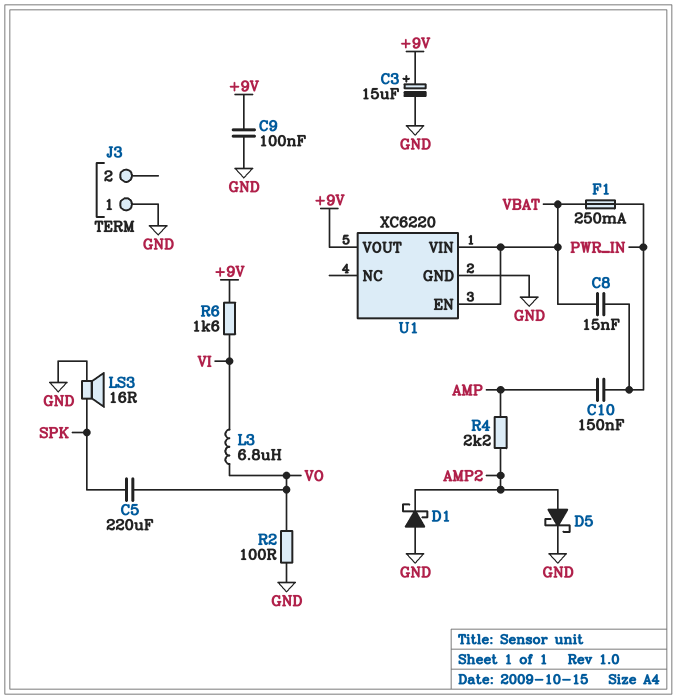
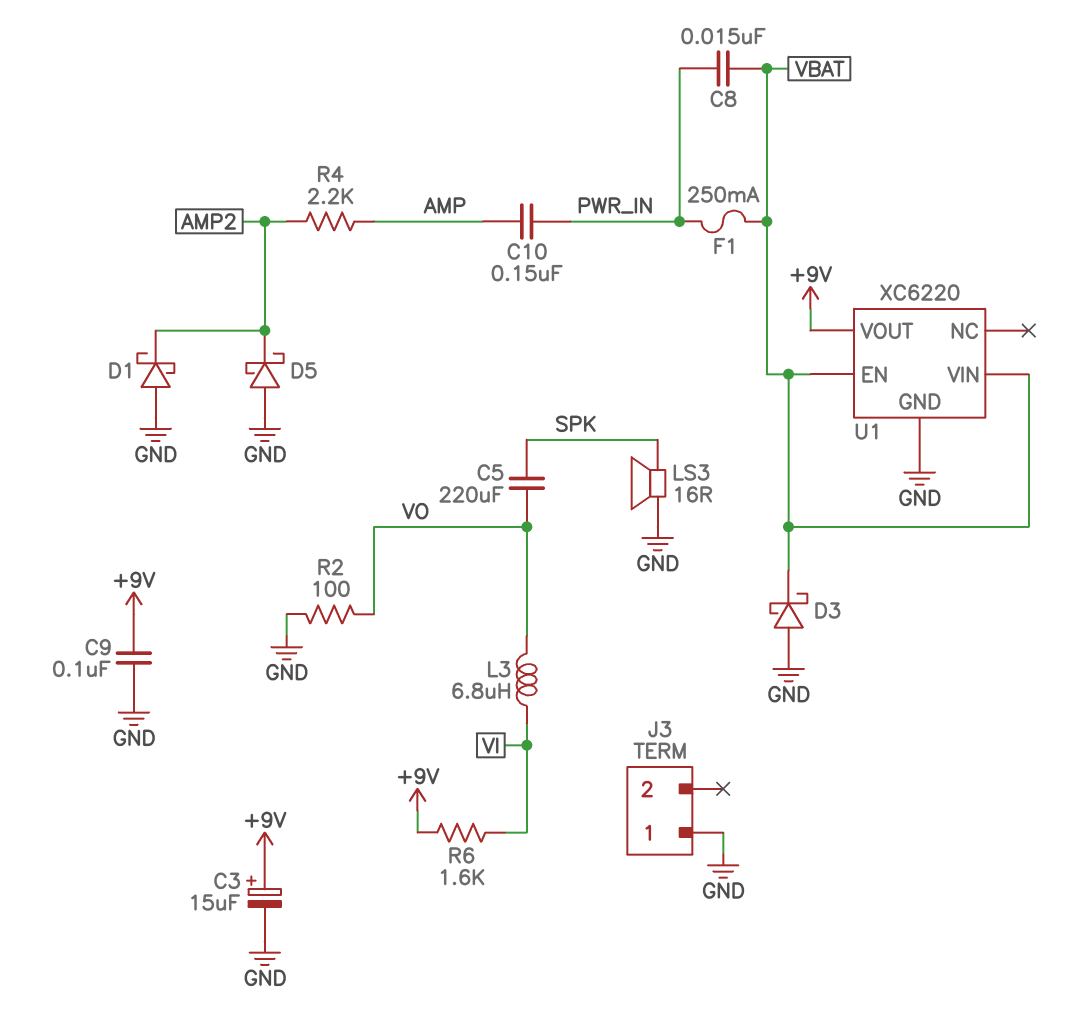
D3: none -> schottky (A GND, K VBAT)
D5: schottky (A AMP2, K GND) -> schottky (A GND, K AMP2)

